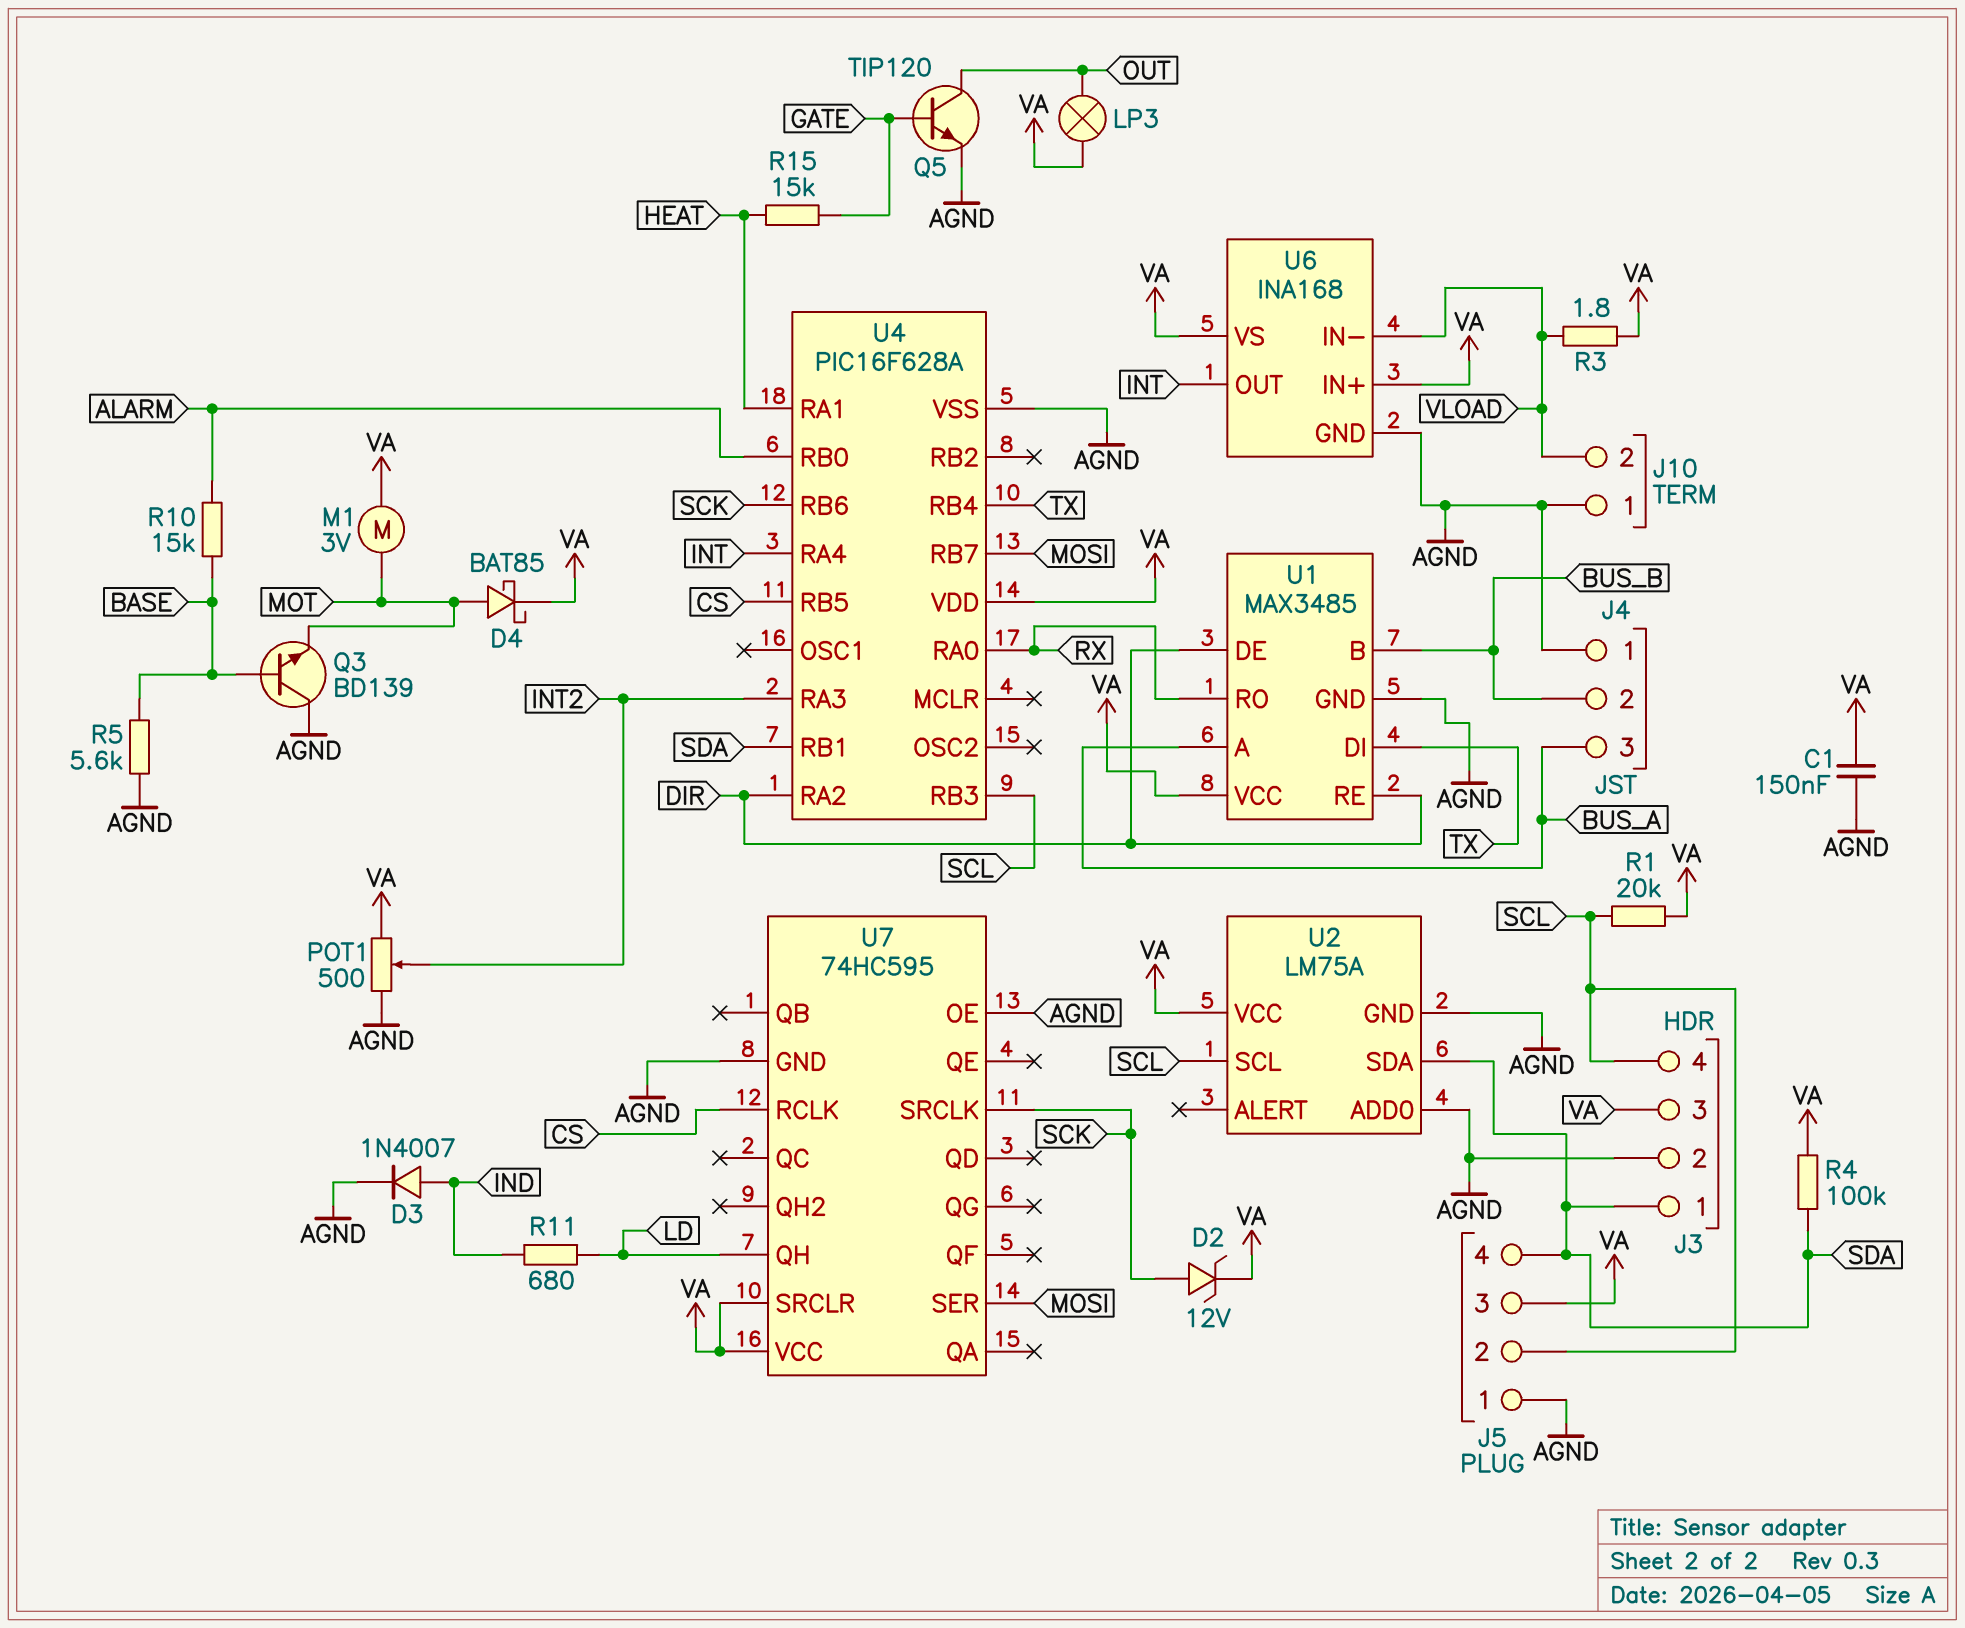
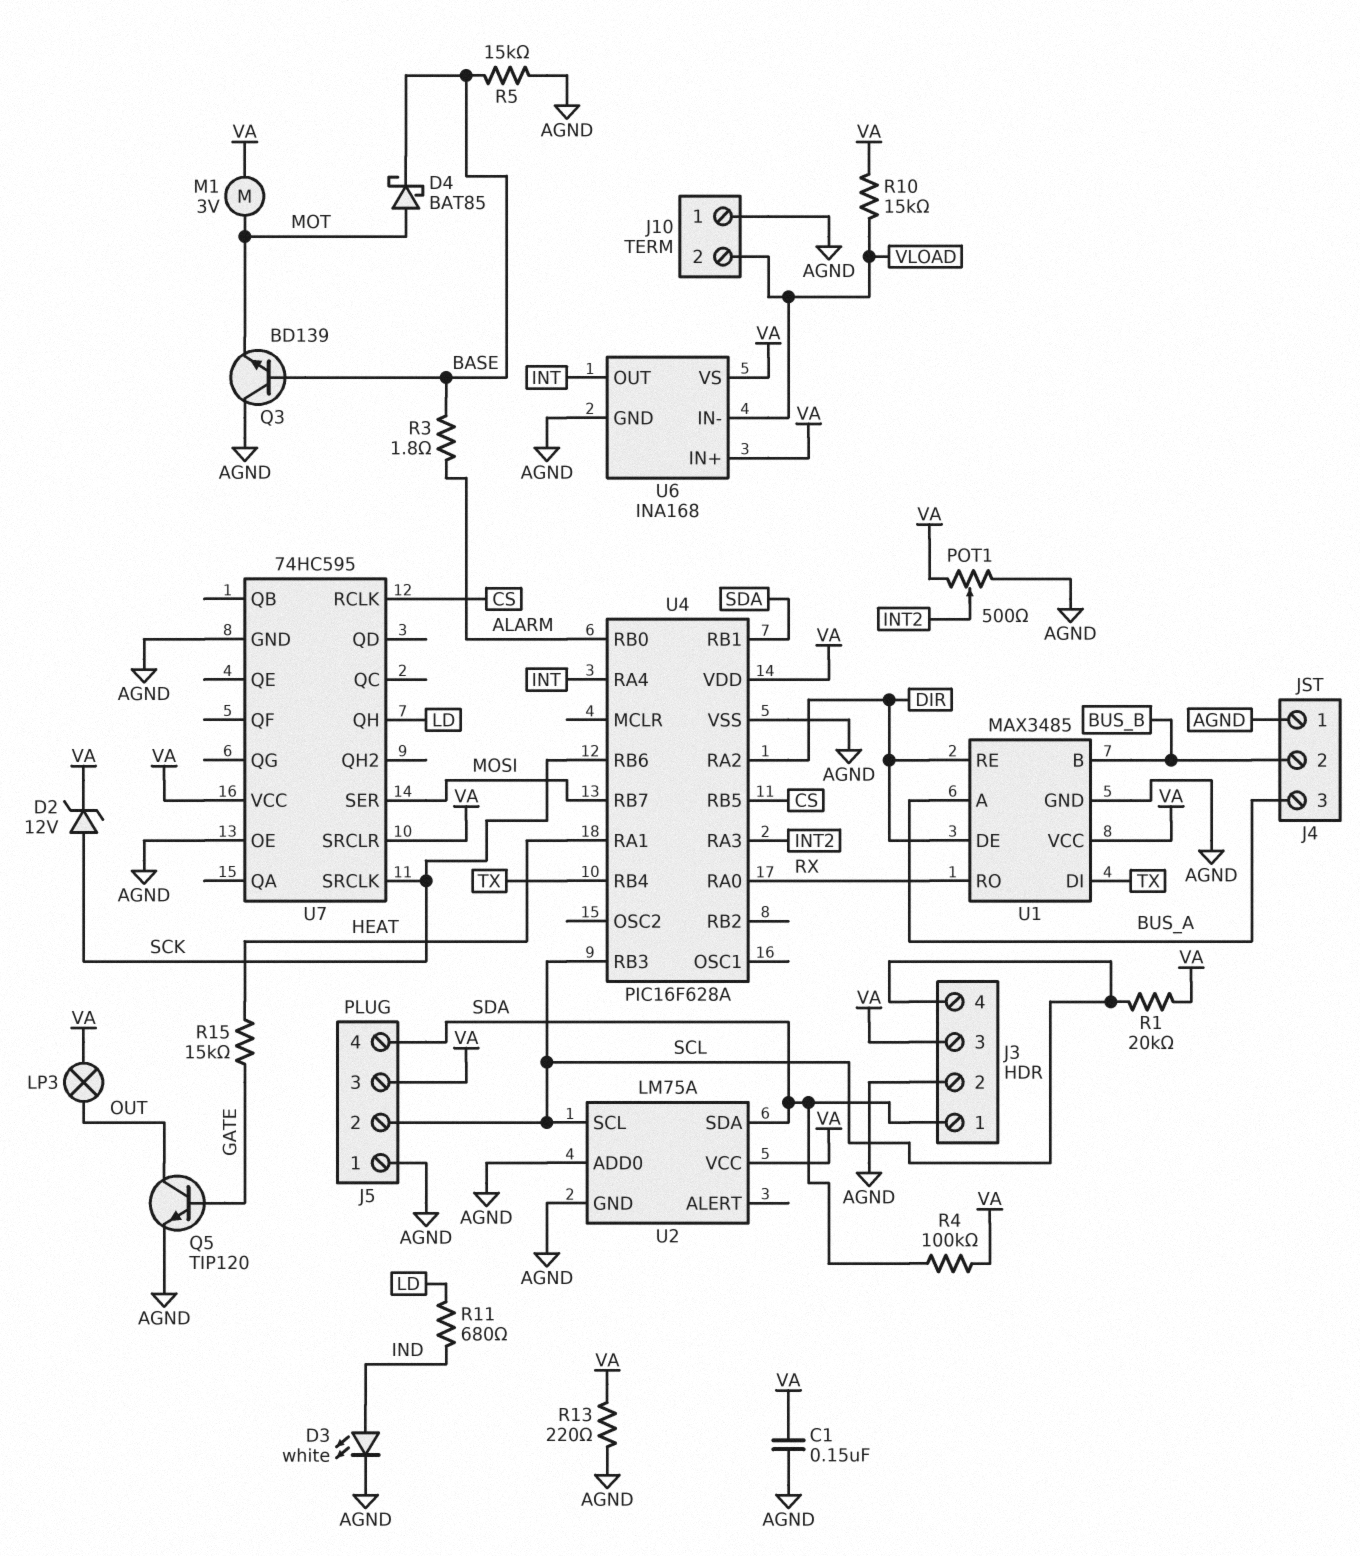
D3: diode 1N4007 (A IND, K AGND) -> LED white (A IND, K AGND)
D4: schottky BAT85 (A MOT, K VA) -> schottky BAT85 (A MOT, K BASE)
R3: 1.8 (VA, VLOAD) -> 1.8 (ALARM, BASE)
R5: 5.6k (AGND, BASE) -> 15k (AGND, BASE)
R10: 15k (ALARM, BASE) -> 15k (VA, VLOAD)
R13: none -> 220 (AGND, VA)

